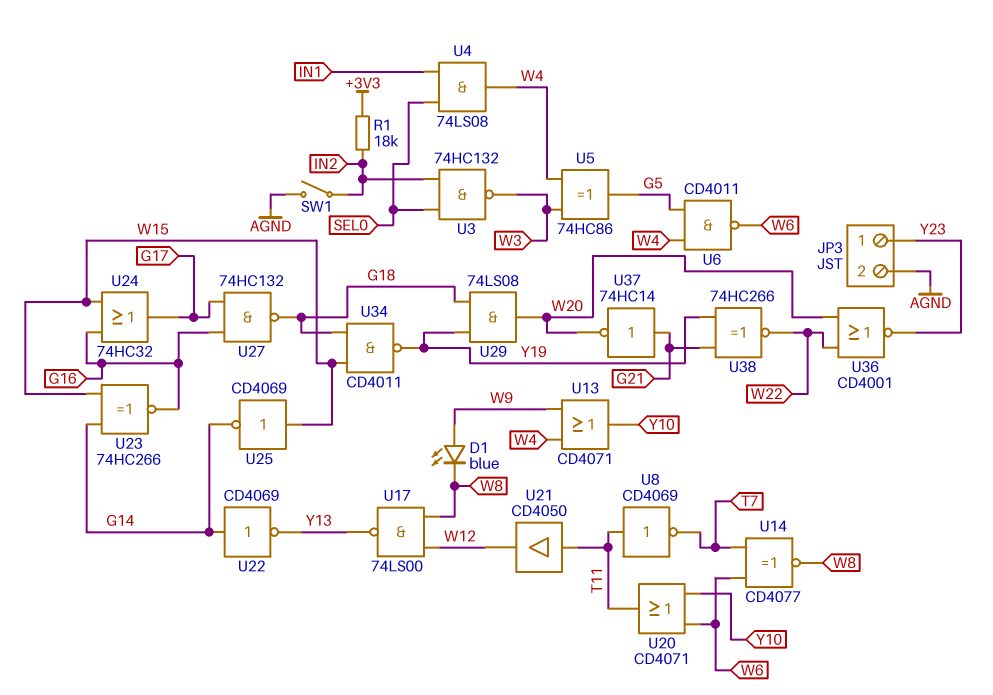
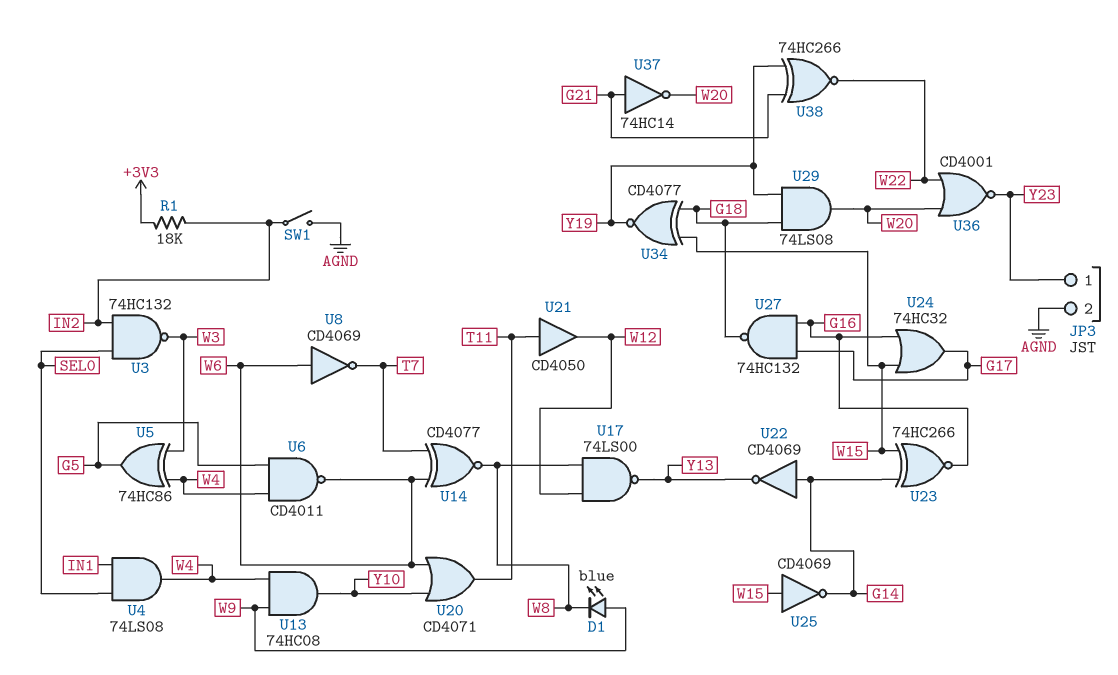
U8: NOT CD4069 (in T11, out T7) -> NOT CD4069 (in W6, out T7)
U13: OR CD4071 (in W4, in W9, out Y10) -> AND 74HC08 (in W4, in W9, out Y10)
U34: NAND CD4011 (in G18, in W15, out Y19) -> XNOR CD4077 (in G18, in W15, out Y19)

